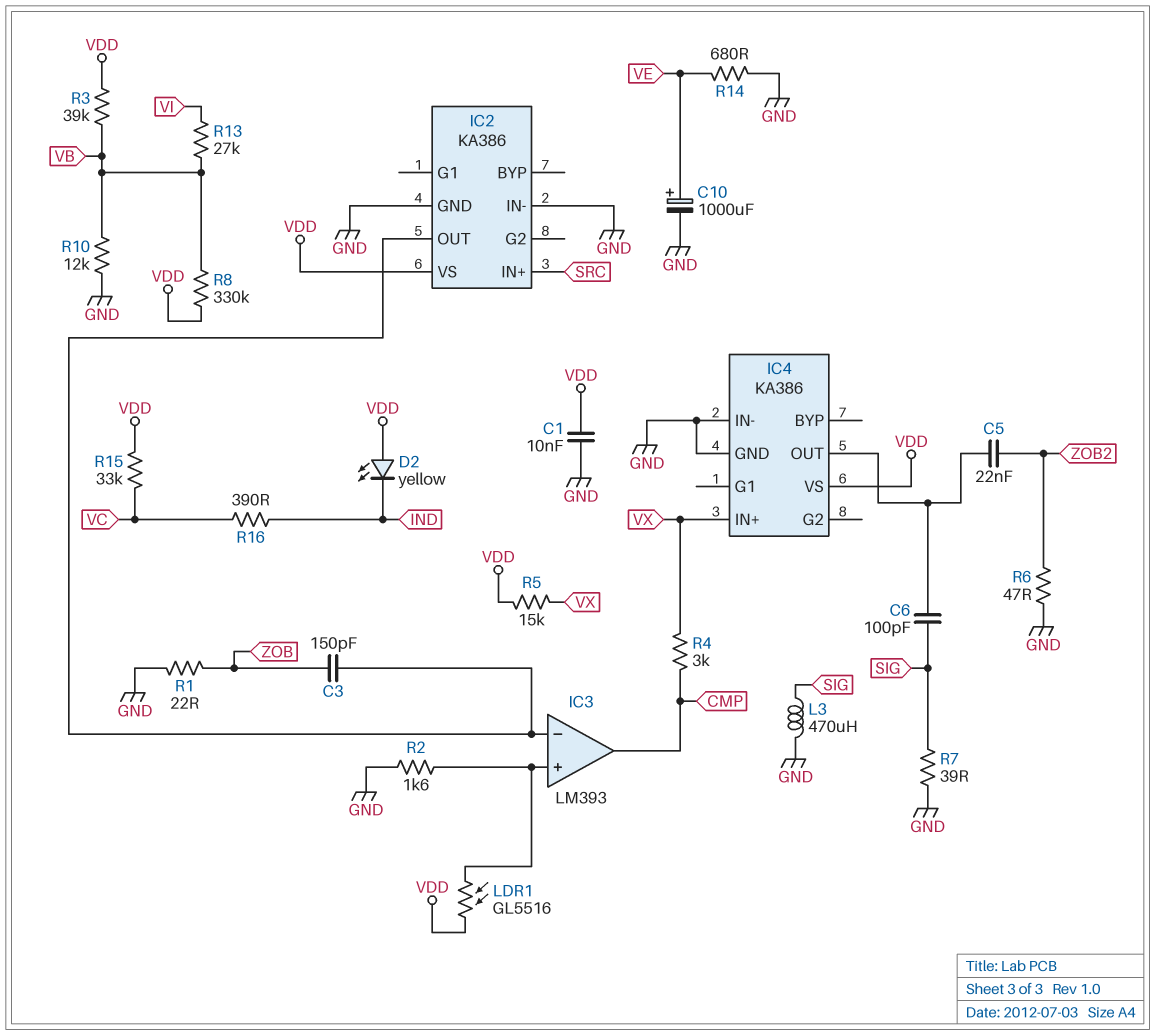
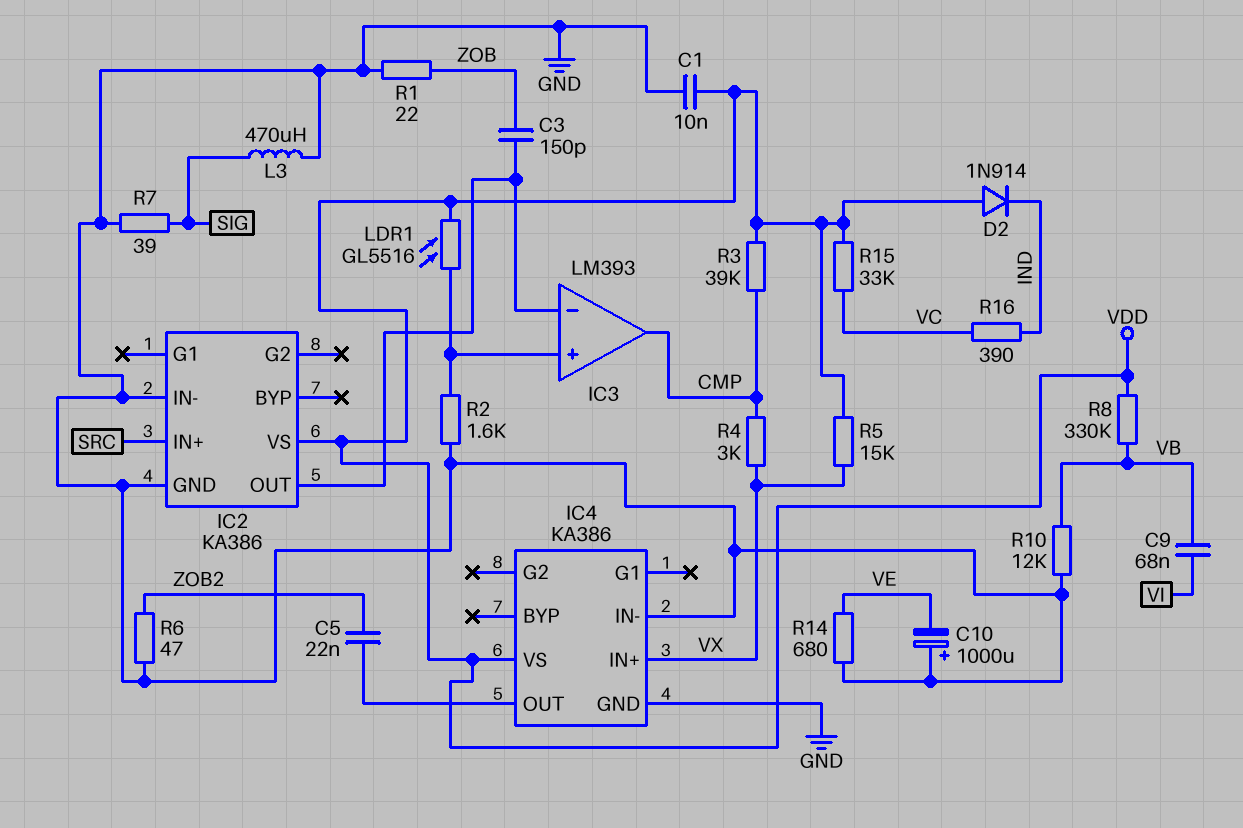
C6: 100pF (IC4/OUT, SIG) -> none
C9: none -> 68nF (VB, VI)
C10: 1000uF (plus VE, minus GND) -> 1000uF (plus GND, minus VE)
D2: LED yellow (A VDD, K IND) -> diode 1N914 (A VDD, K IND)
R3: 39k (VB, VDD) -> 39k (CMP, VDD)
R13: 27k (VB, VI) -> none

